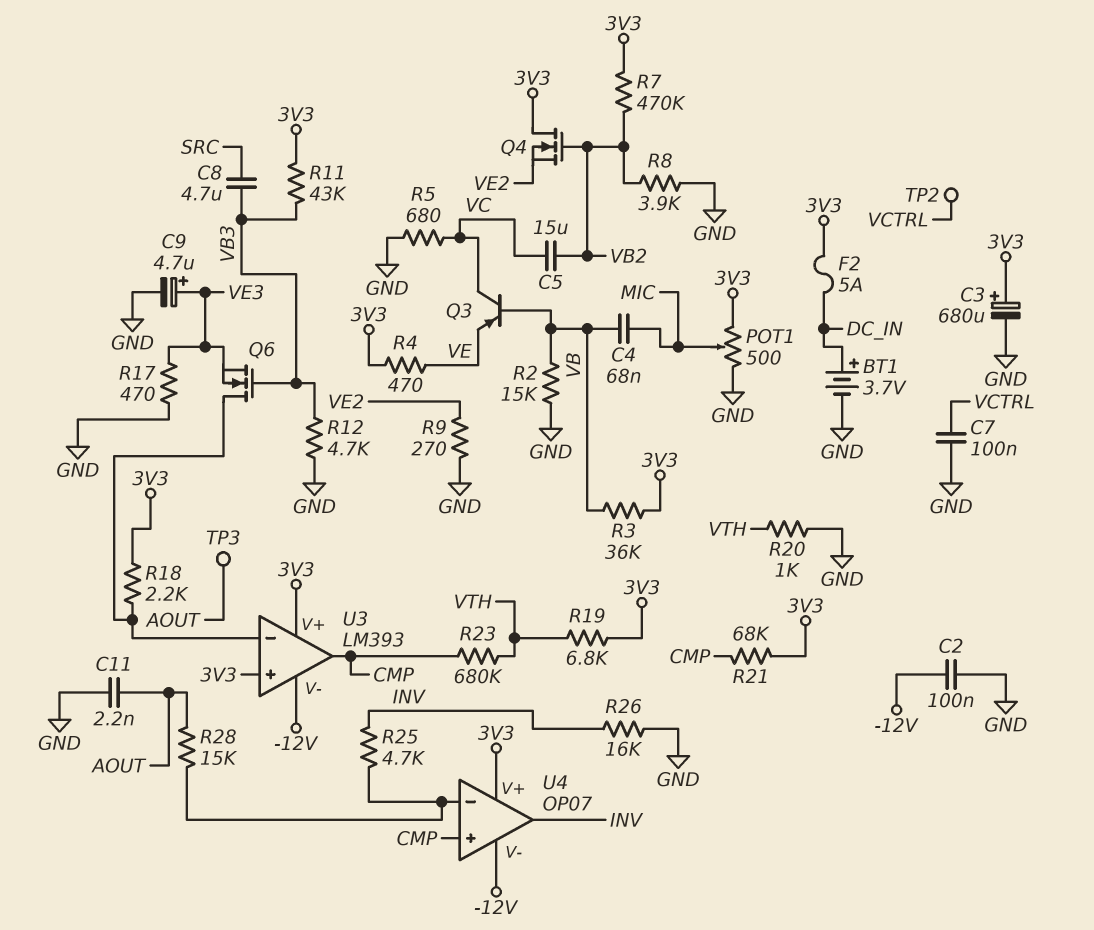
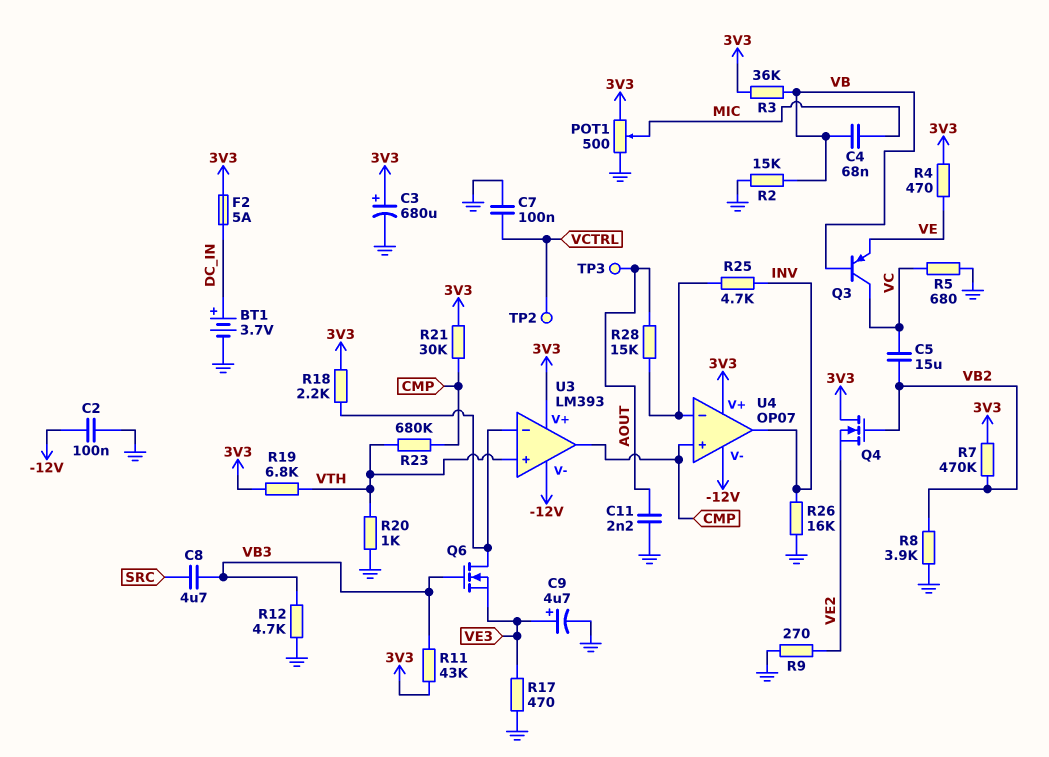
R21: 68k (3V3, CMP) -> 30k (3V3, CMP)
U3 pin in+: 3V3 -> VTH

